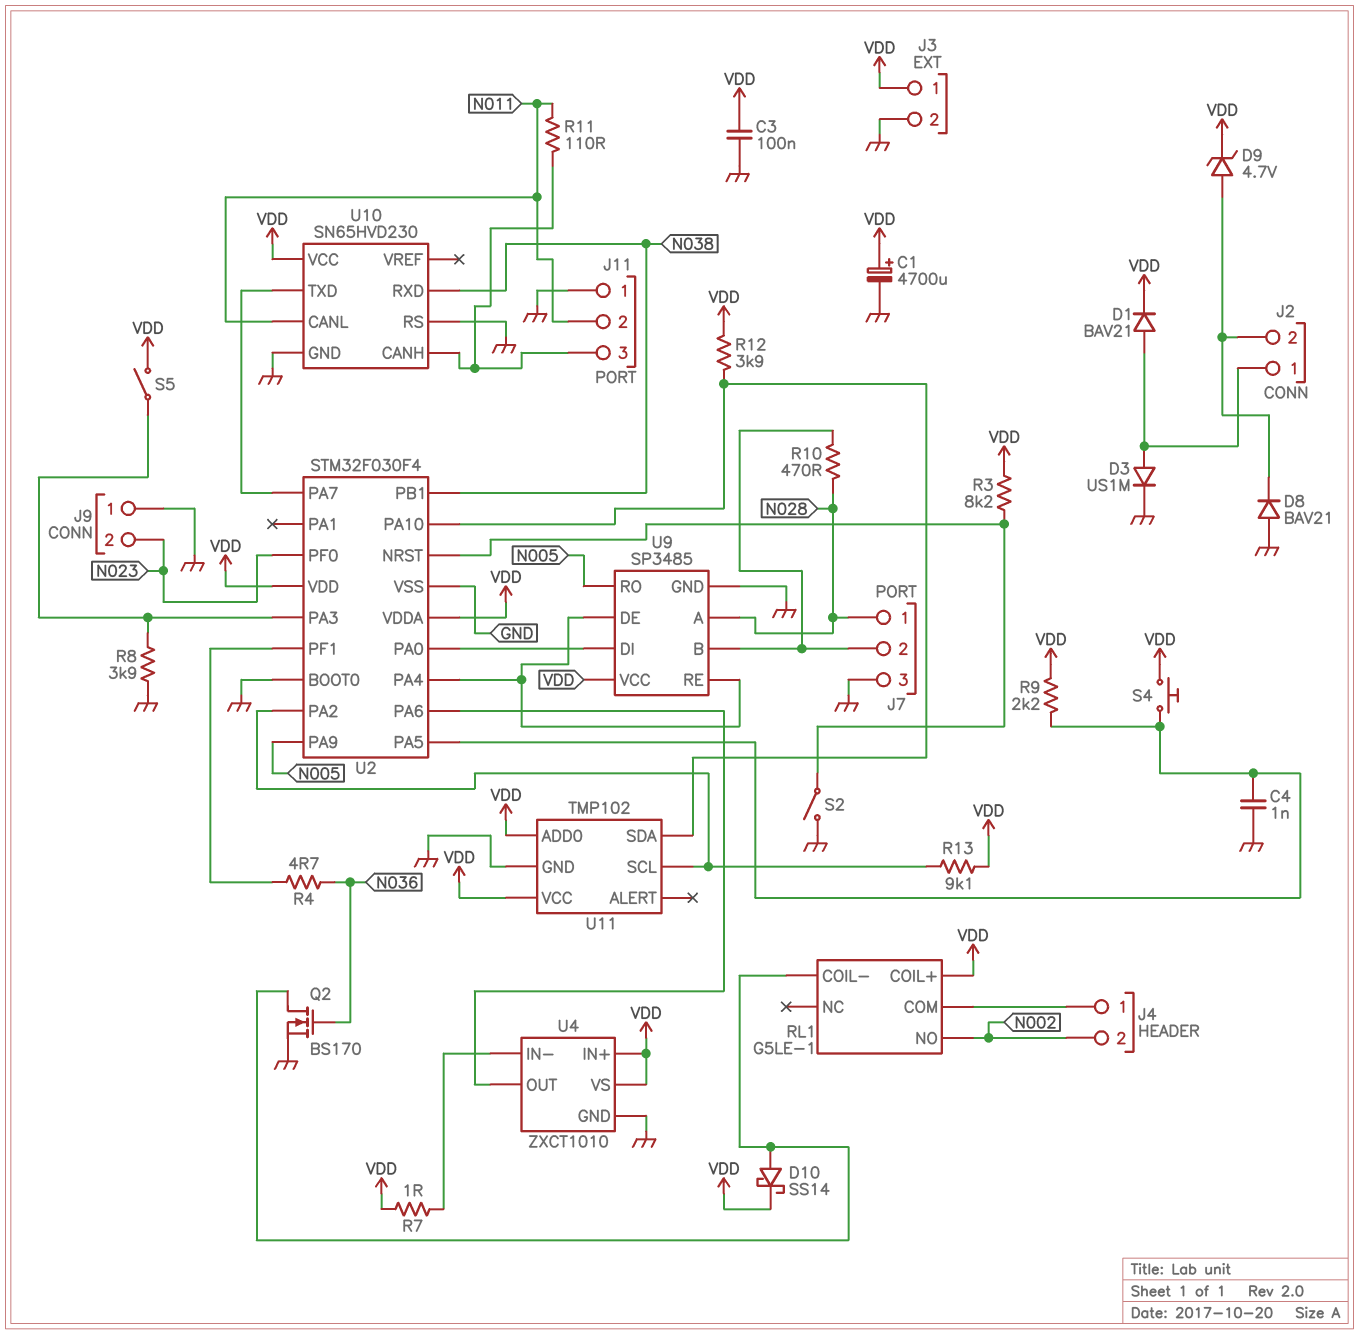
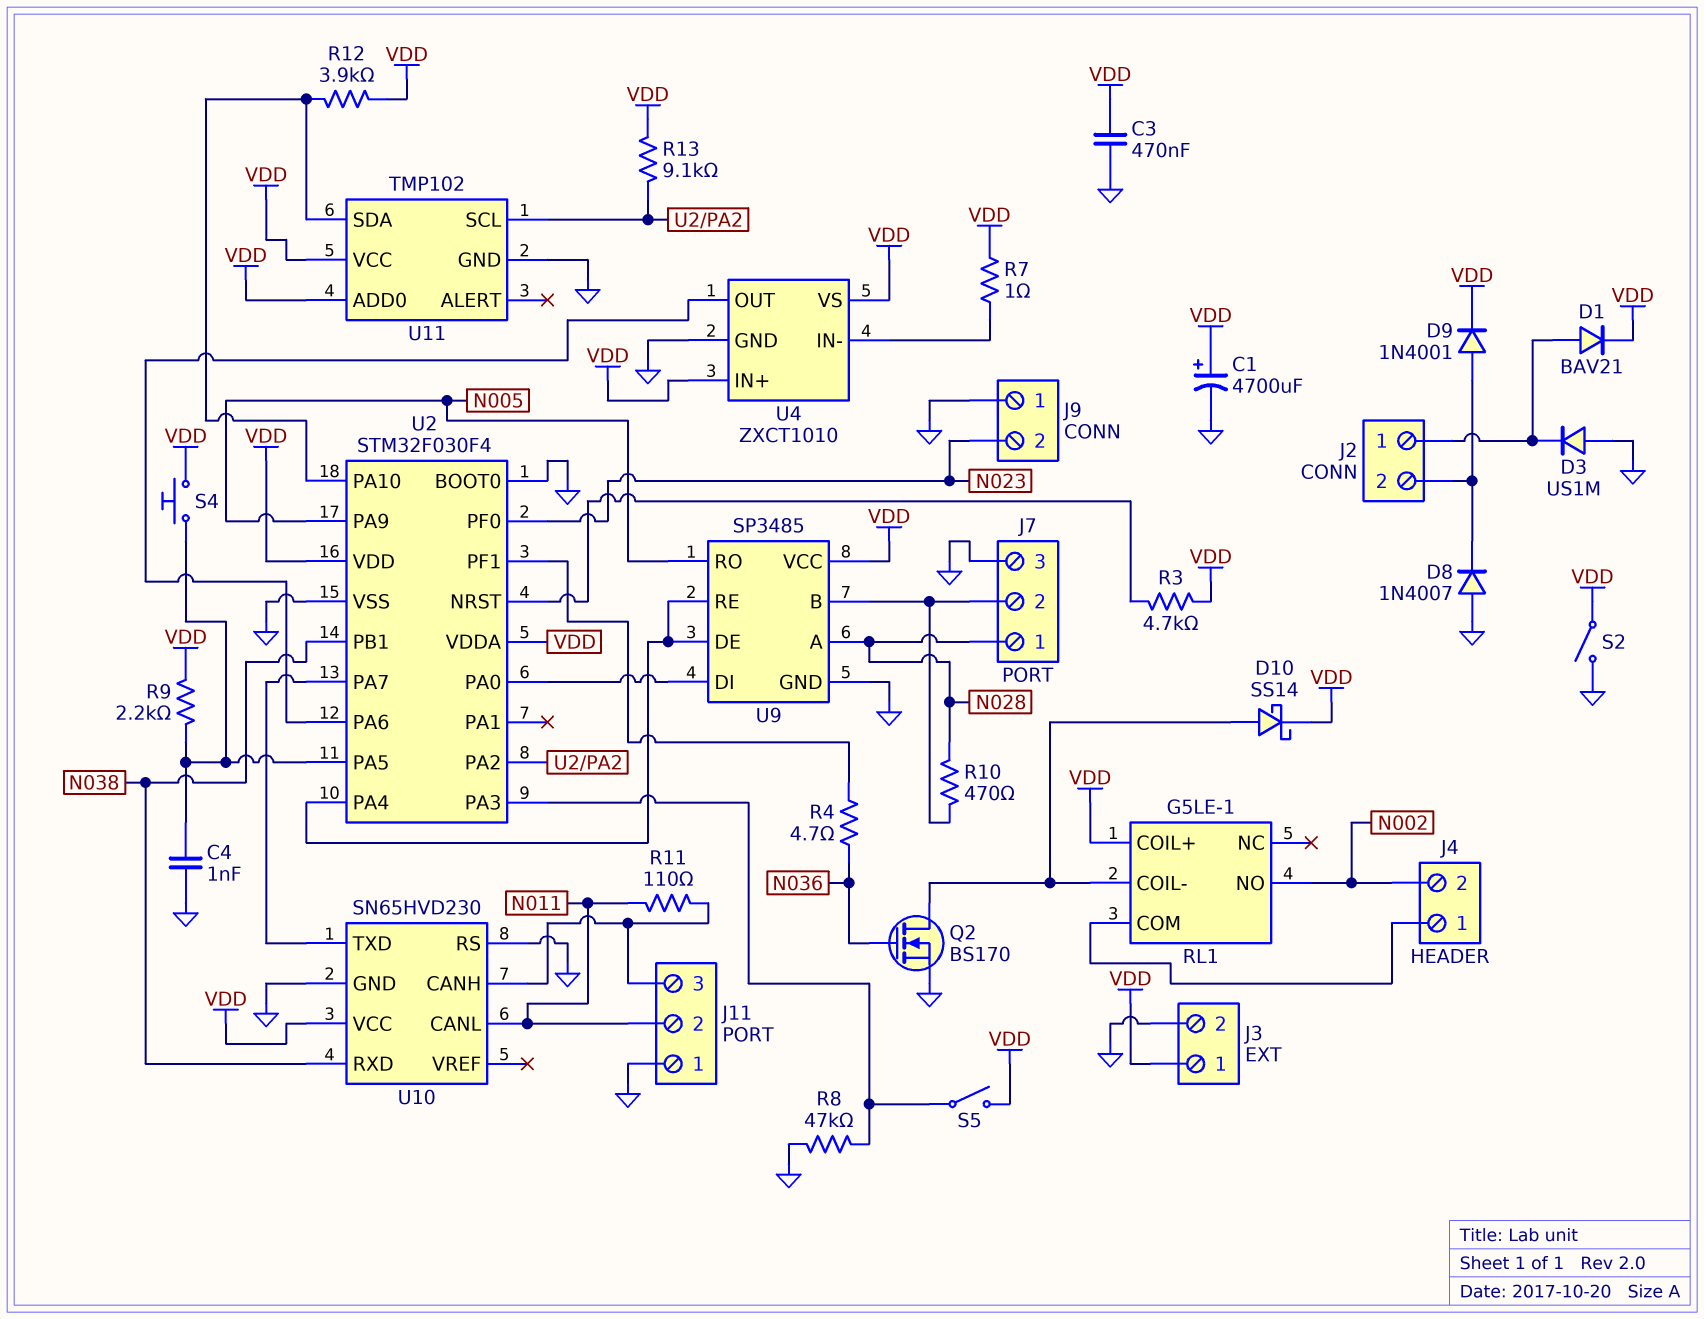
C3: 100nF (GND, VDD) -> 470nF (GND, VDD)
D3: diode US1M (A J2/1, K GND) -> diode US1M (A GND, K J2/1)
D8: diode BAV21 (A GND, K J2/2) -> diode 1N4007 (A GND, K J2/2)
D9: zener 4.7V (A J2/2, K VDD) -> diode 1N4001 (A J2/2, K VDD)
R3: 8.2k (U2/NRST, VDD) -> 4.7k (U2/NRST, VDD)
R8: 3.9k (GND, U2/PA3) -> 47k (GND, U2/PA3)
S2: switch (GND, U2/NRST) -> switch (GND, VDD)

